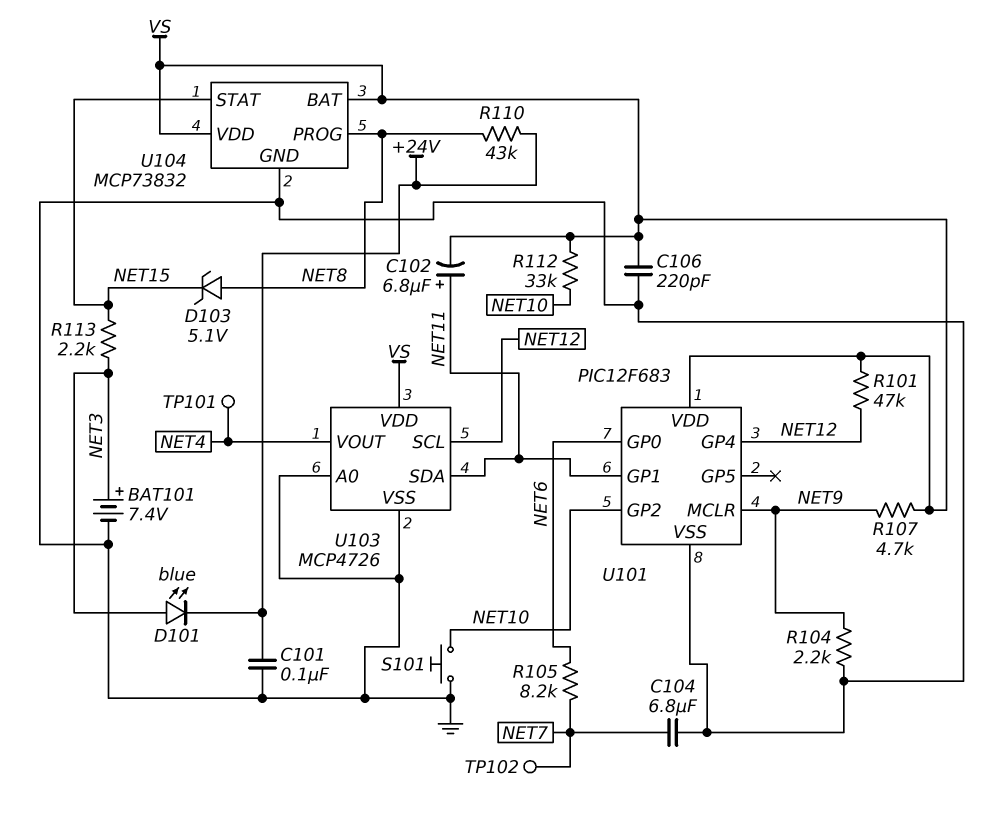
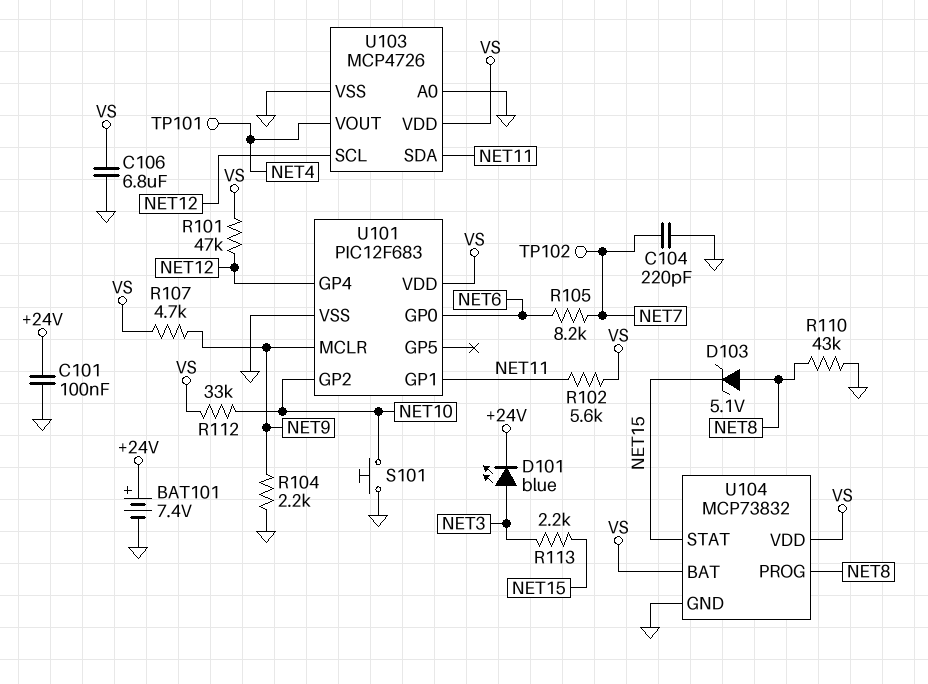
BAT101: 7.4V (plus NET3, minus GND) -> 7.4V (plus +24V, minus GND)
C102: 6.8uF (plus NET11, minus VS) -> none
C104: 6.8uF (GND, NET7) -> 220pF (GND, NET7)
C106: 220pF (GND, VS) -> 6.8uF (GND, VS)
R102: none -> 5.6k (NET11, VS)
R110: 43k (+24V, NET8) -> 43k (GND, NET8)

